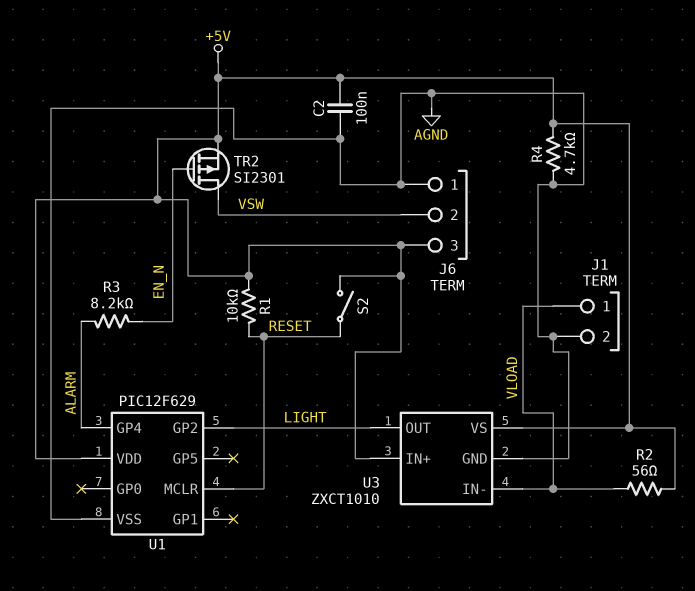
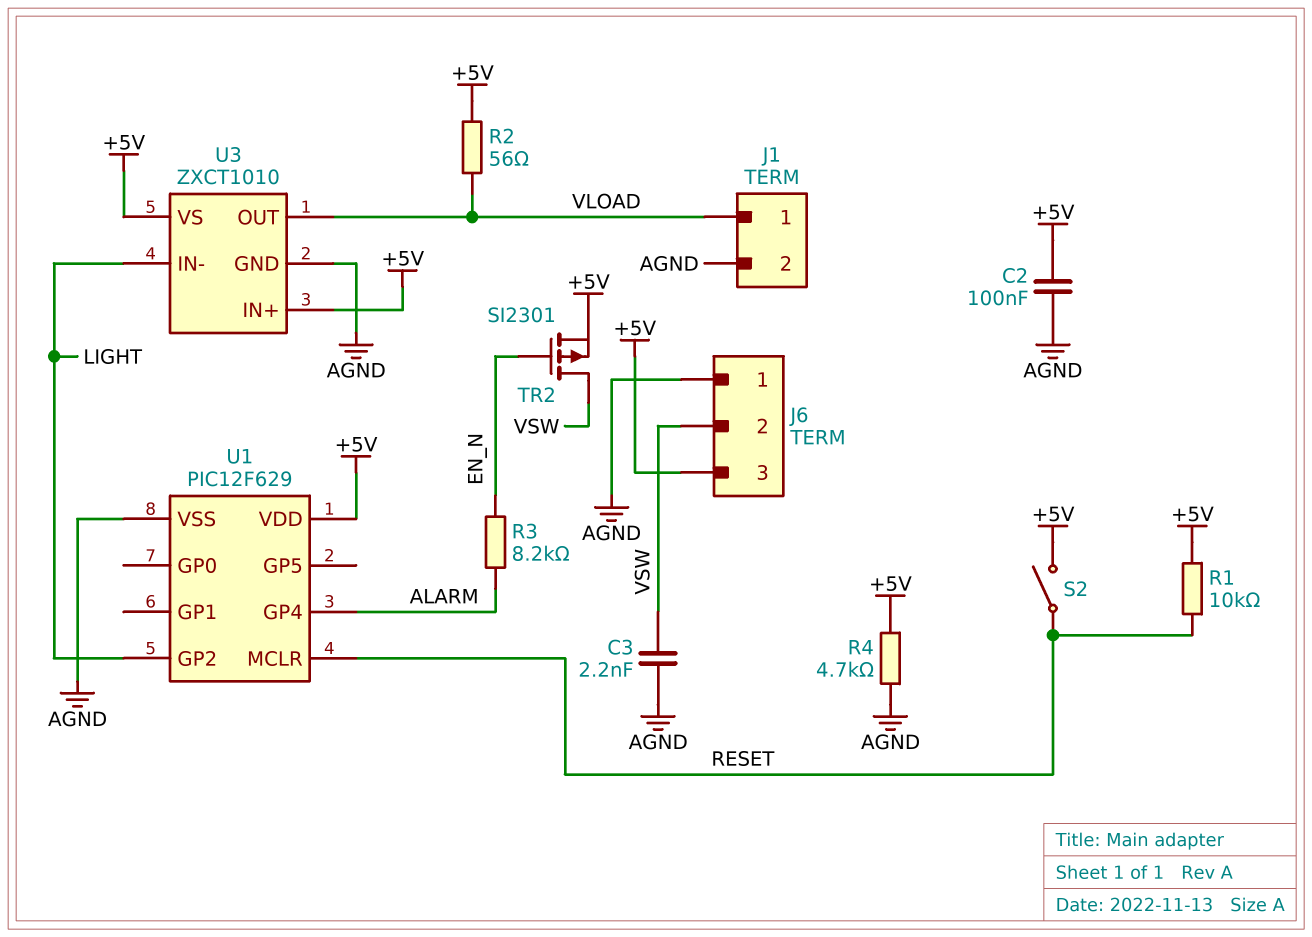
C3: none -> 2.2nF (AGND, VSW)
U3 pin IN-: VLOAD -> LIGHT
U3 pin OUT: LIGHT -> VLOAD

